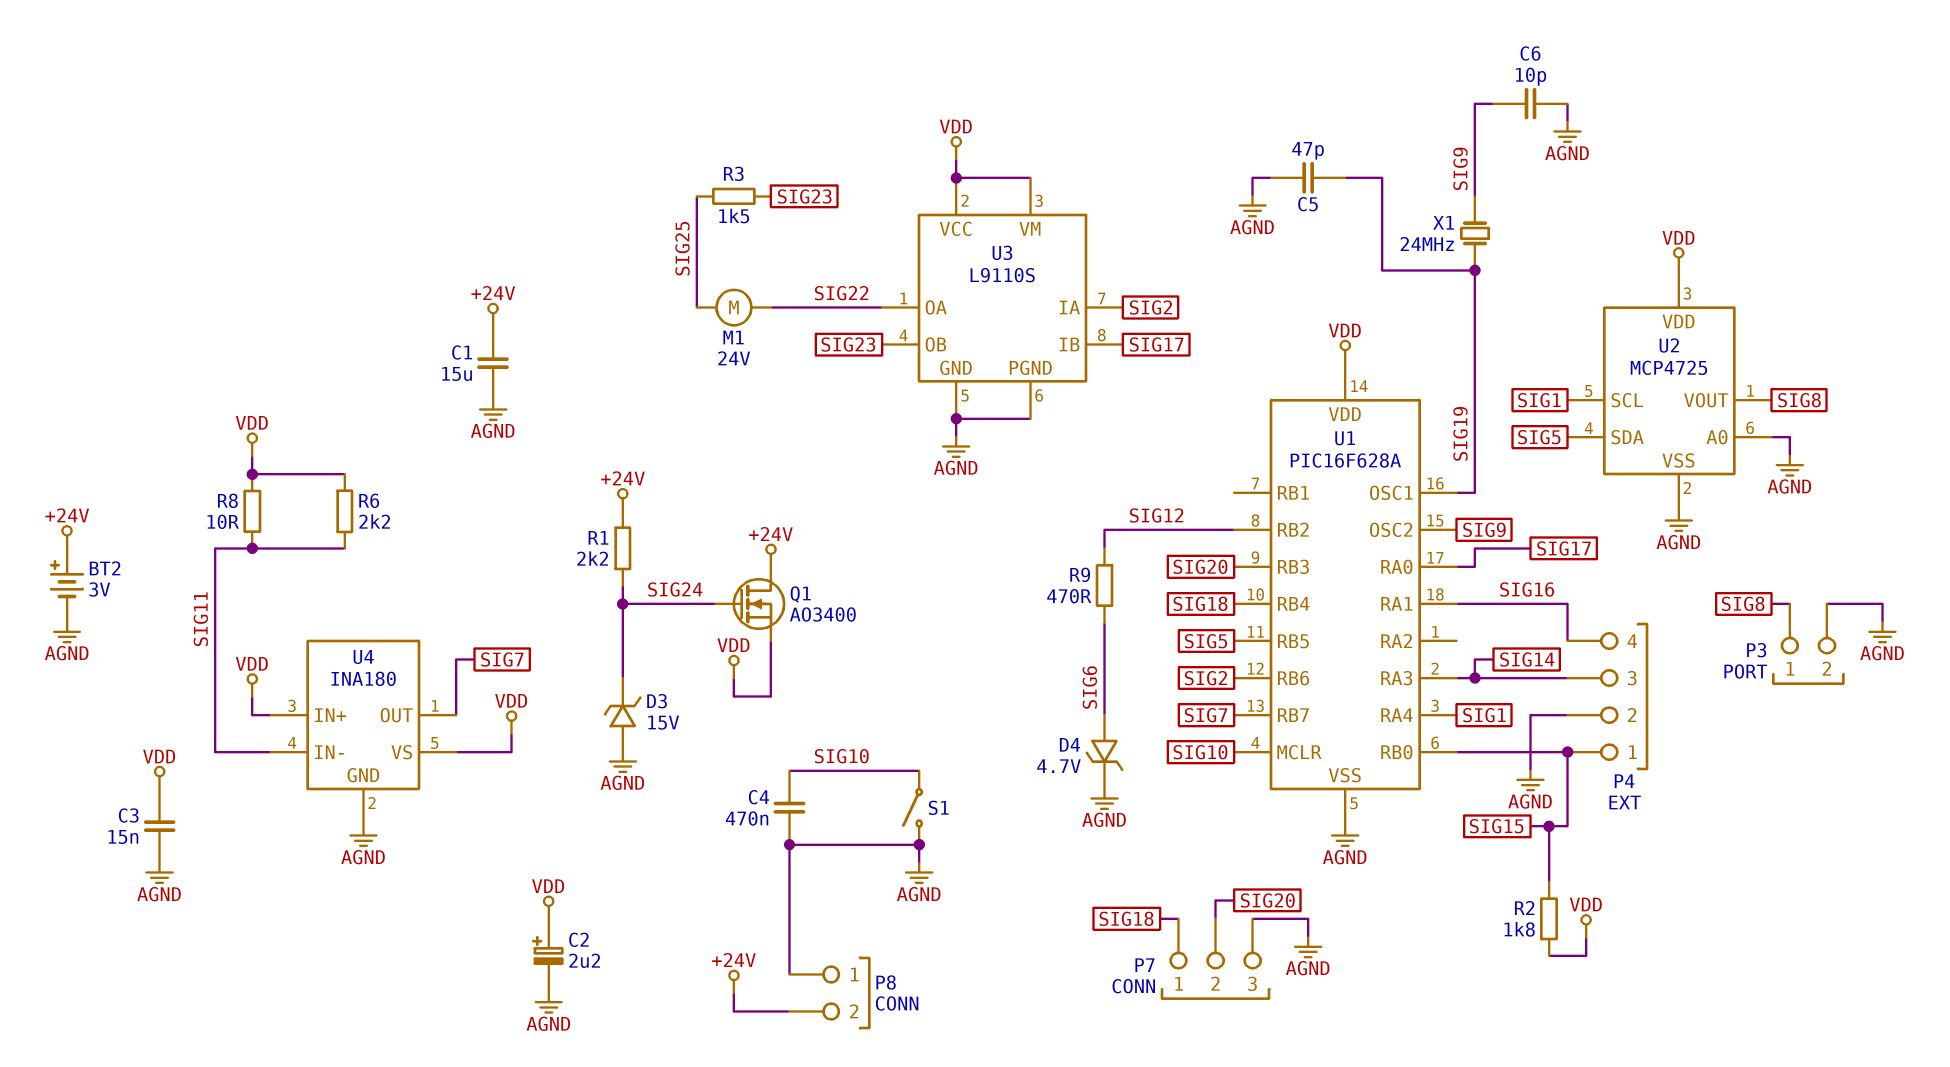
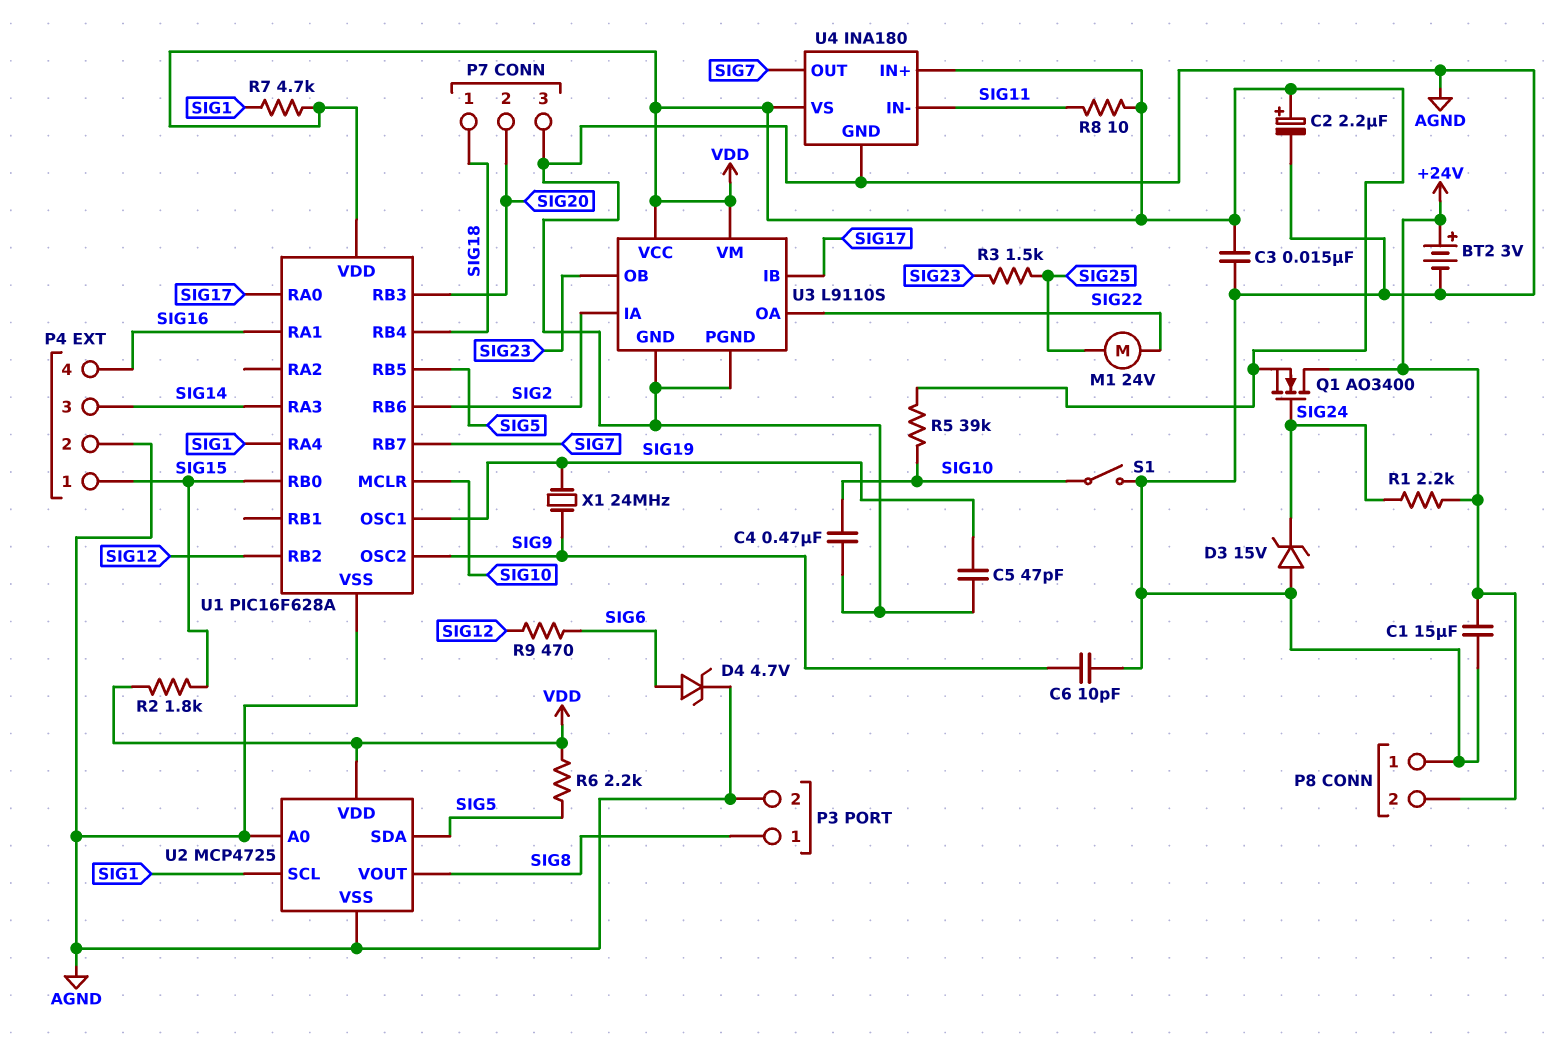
R5: none -> 39k (SIG10, VDD)
R6: 2.2k (SIG11, VDD) -> 2.2k (SIG5, VDD)
R7: none -> 4.7k (SIG1, VDD)

